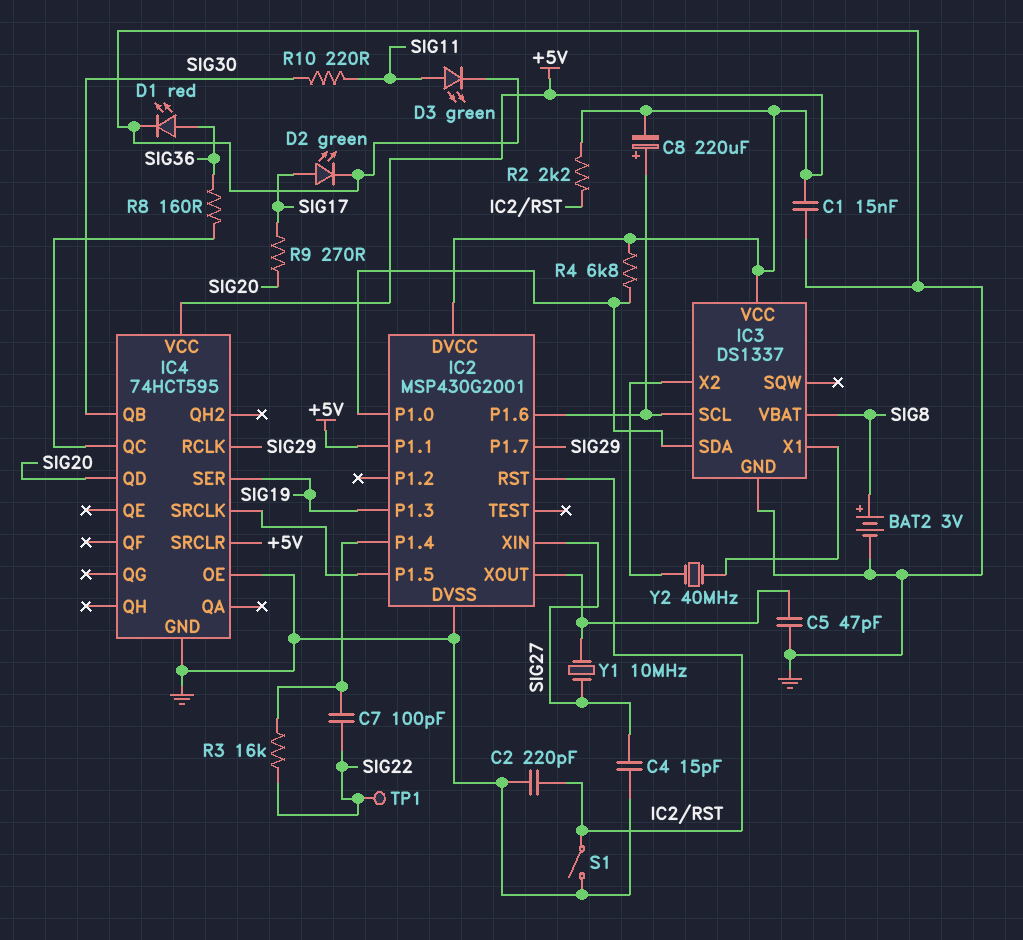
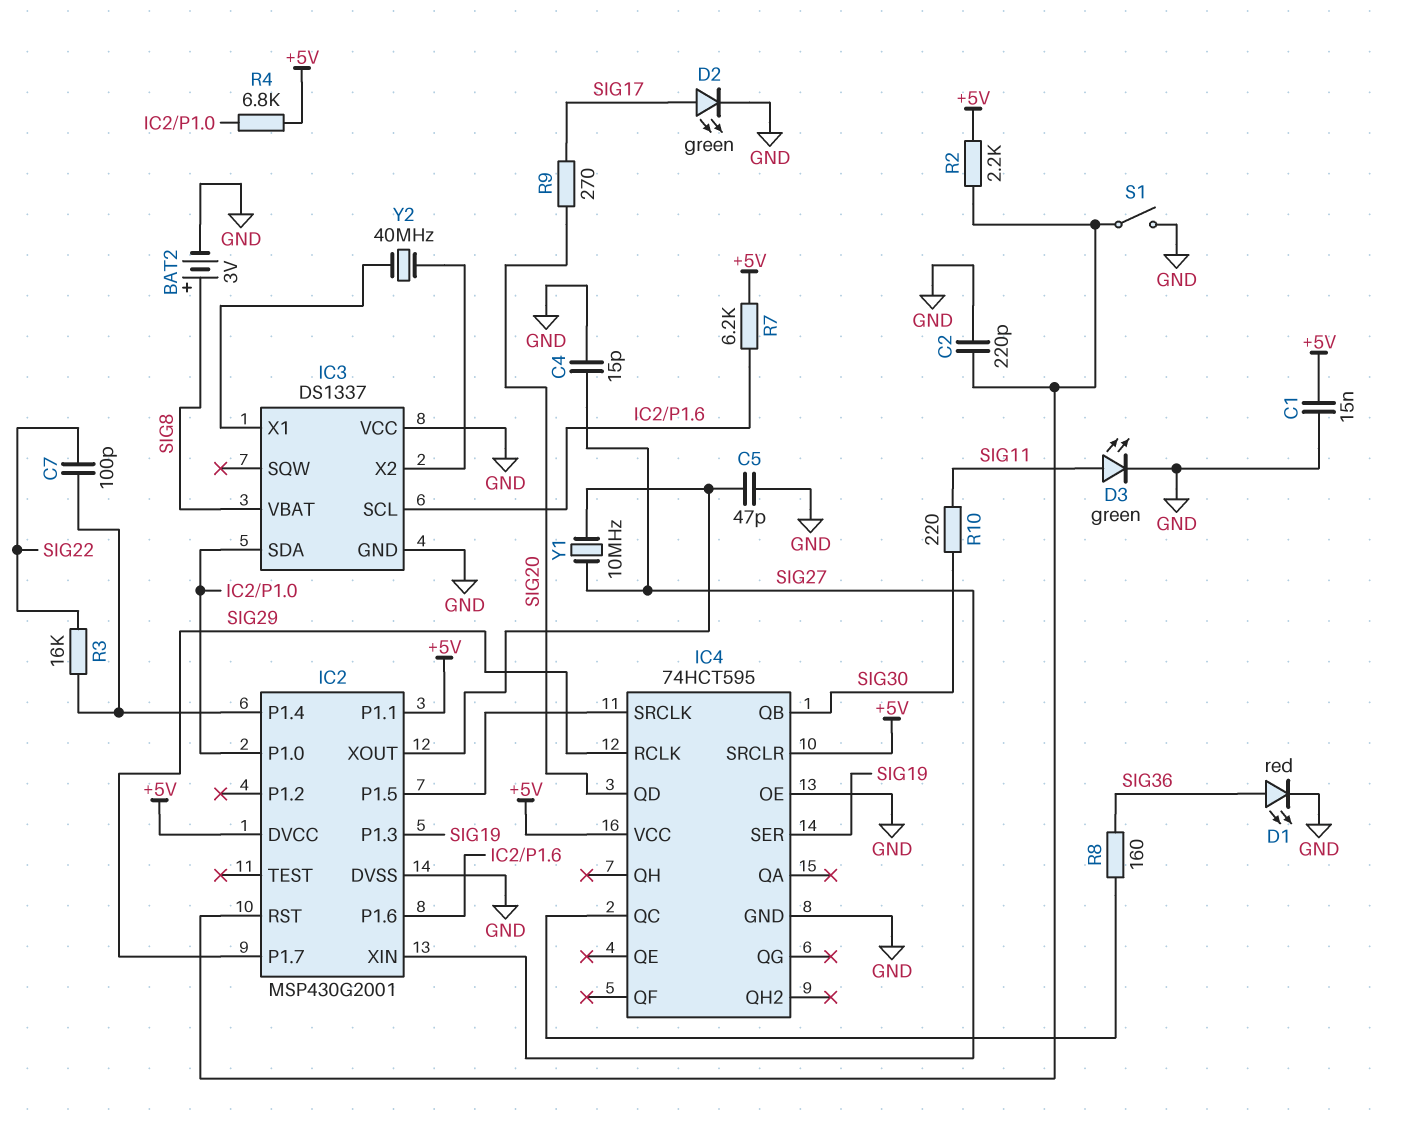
C8: 220uF (plus IC2/P1.6, minus +5V) -> none
IC3 pin VCC: +5V -> GND
R7: none -> 6.2k (+5V, IC2/P1.6)
TP1: test point (SIG22) -> none

